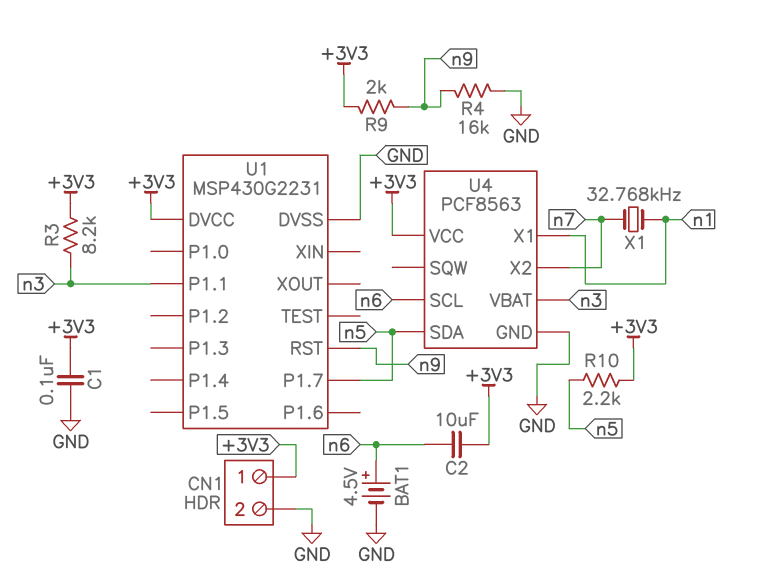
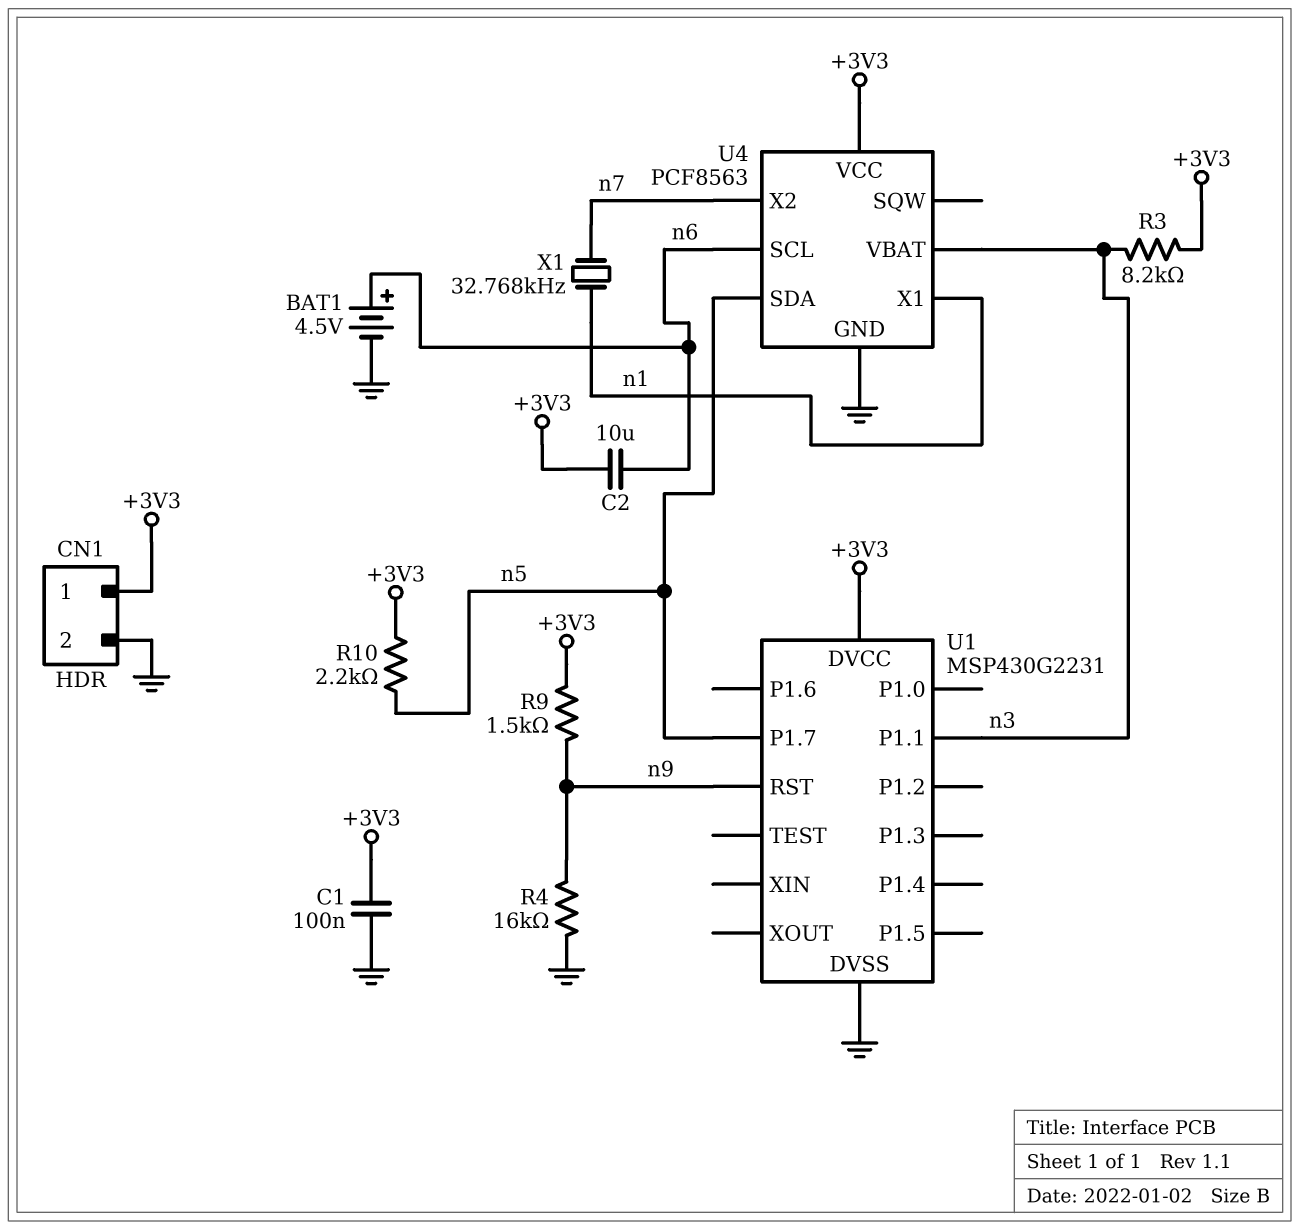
R9: 2k (+3V3, n9) -> 1.5k (+3V3, n9)

